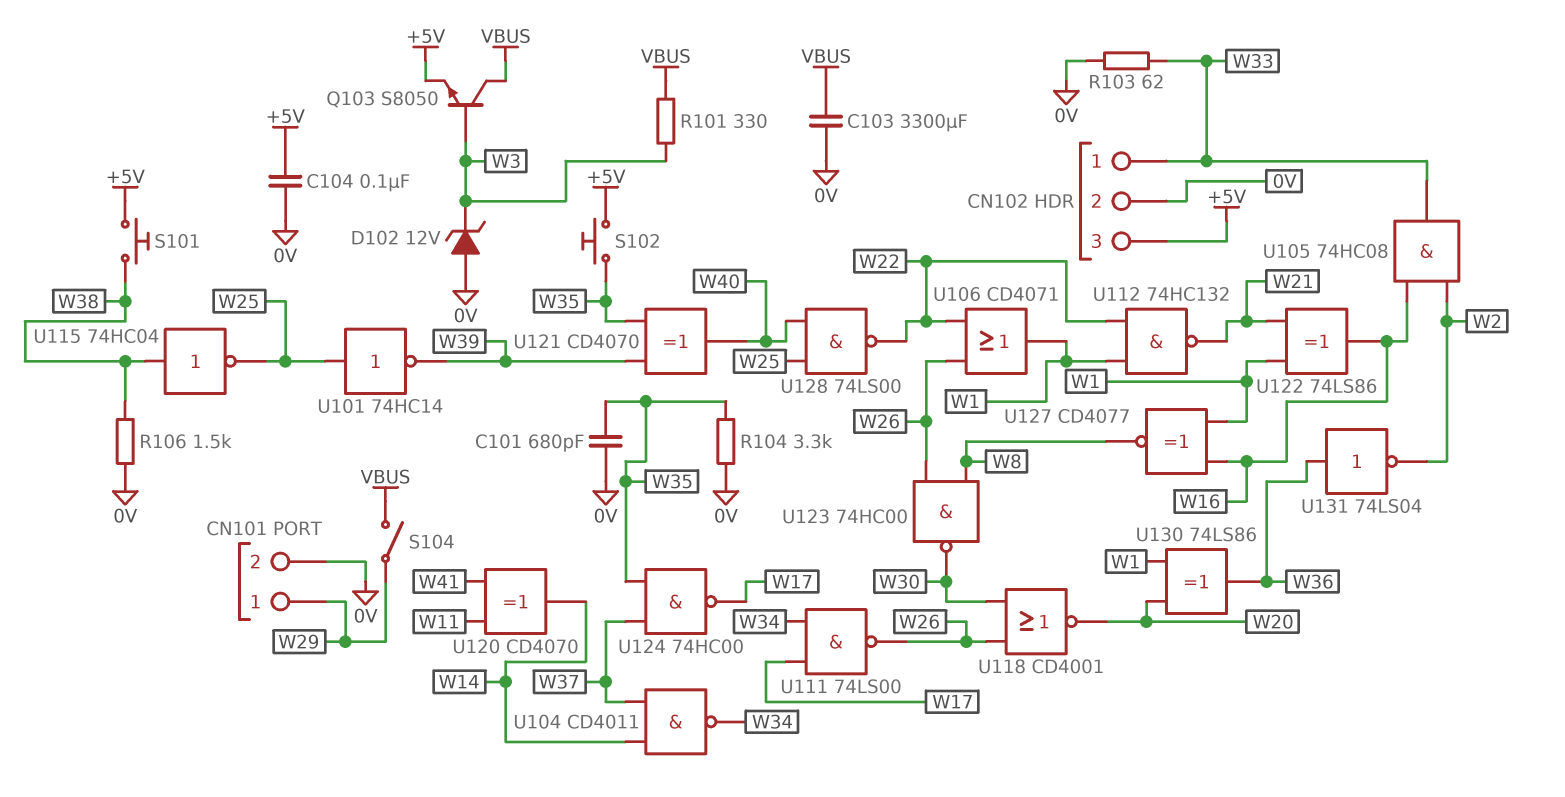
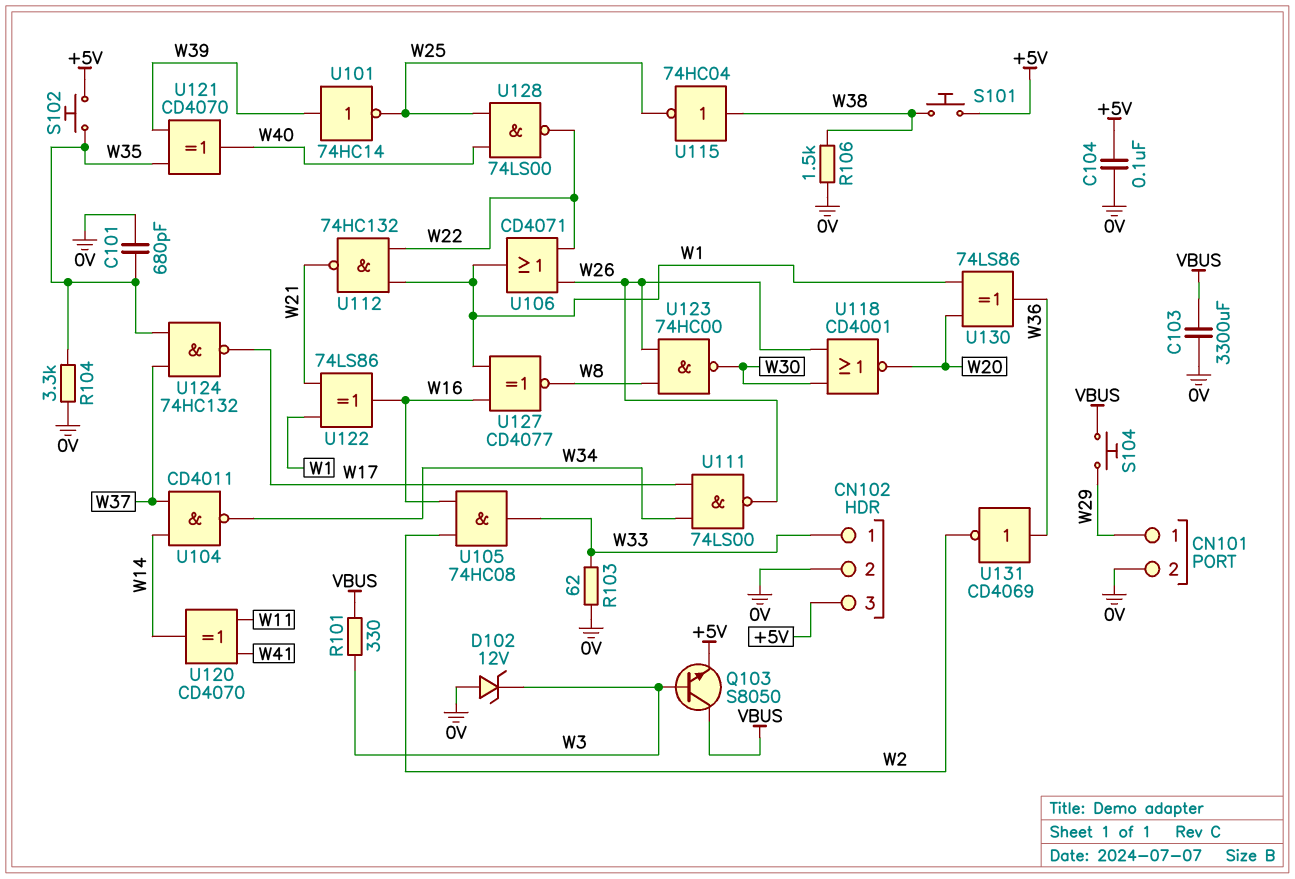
S104: switch (VBUS, W29) -> button (VBUS, W29)
U101: NOT 74HC14 (in W25, out W39) -> NOT 74HC14 (in W39, out W25)
U124: NAND 74HC00 (in W35, in W37, out W17) -> NAND 74HC132 (in W35, in W37, out W17)
U131: NOT 74LS04 (in W36, out W2) -> NOT CD4069 (in W36, out W2)

